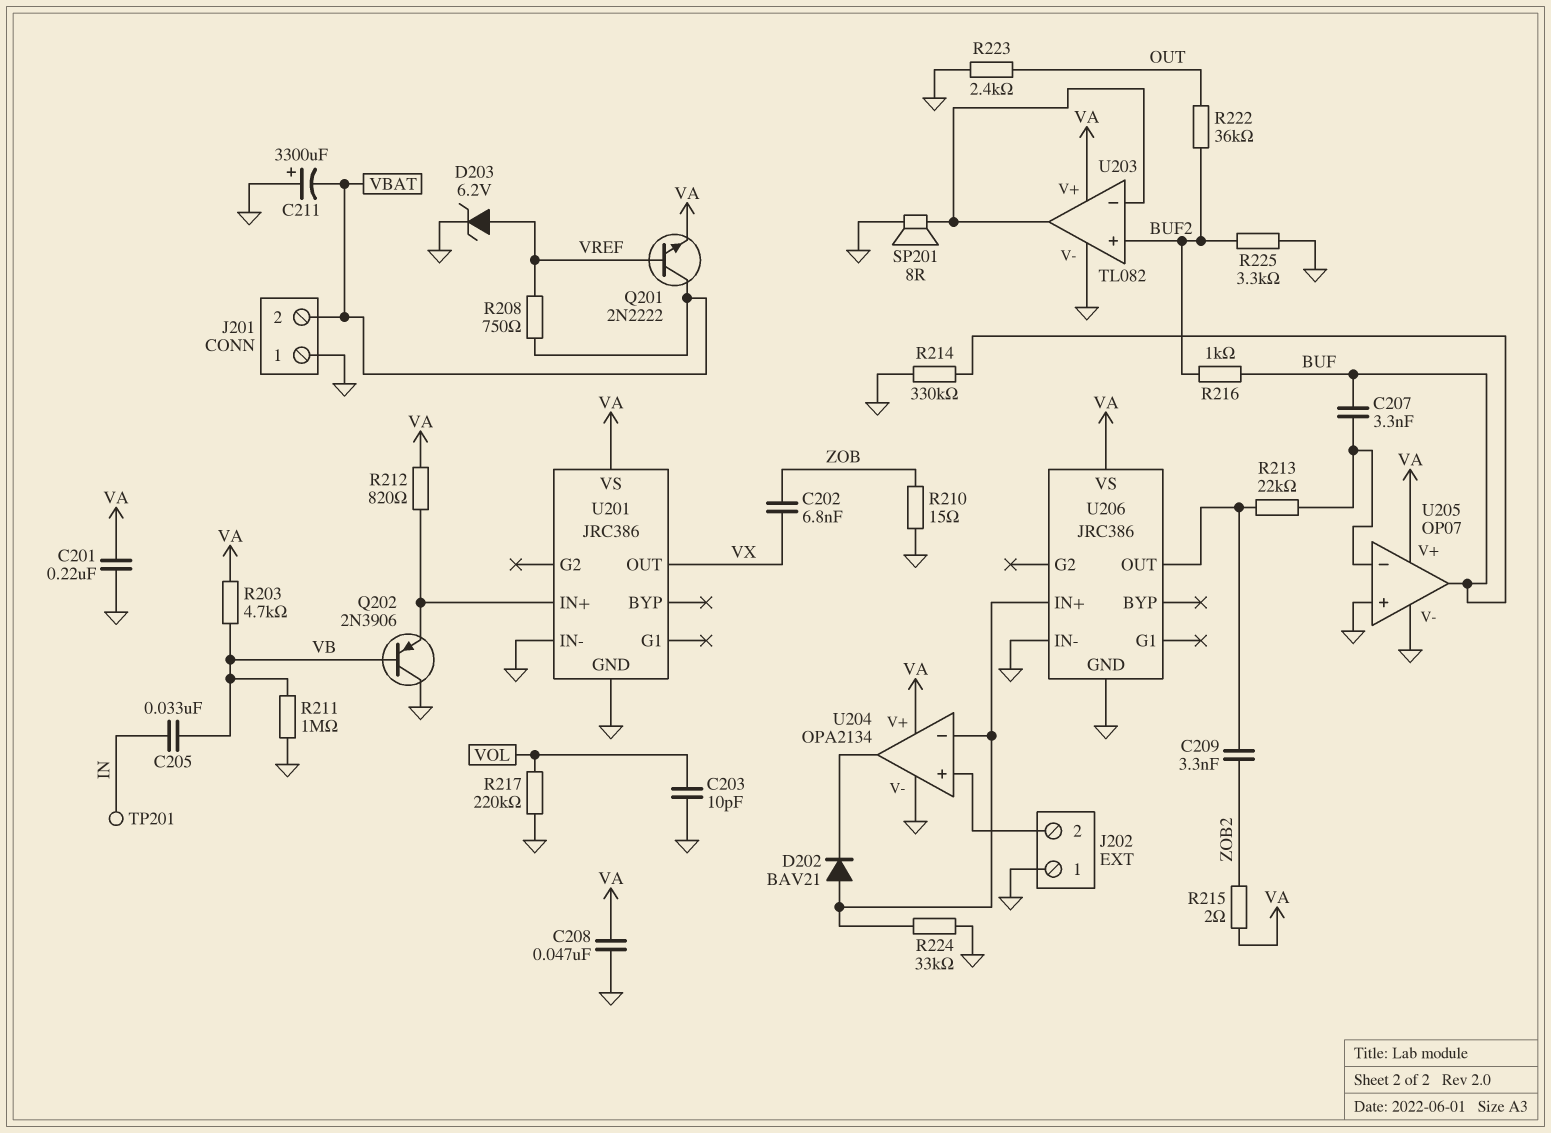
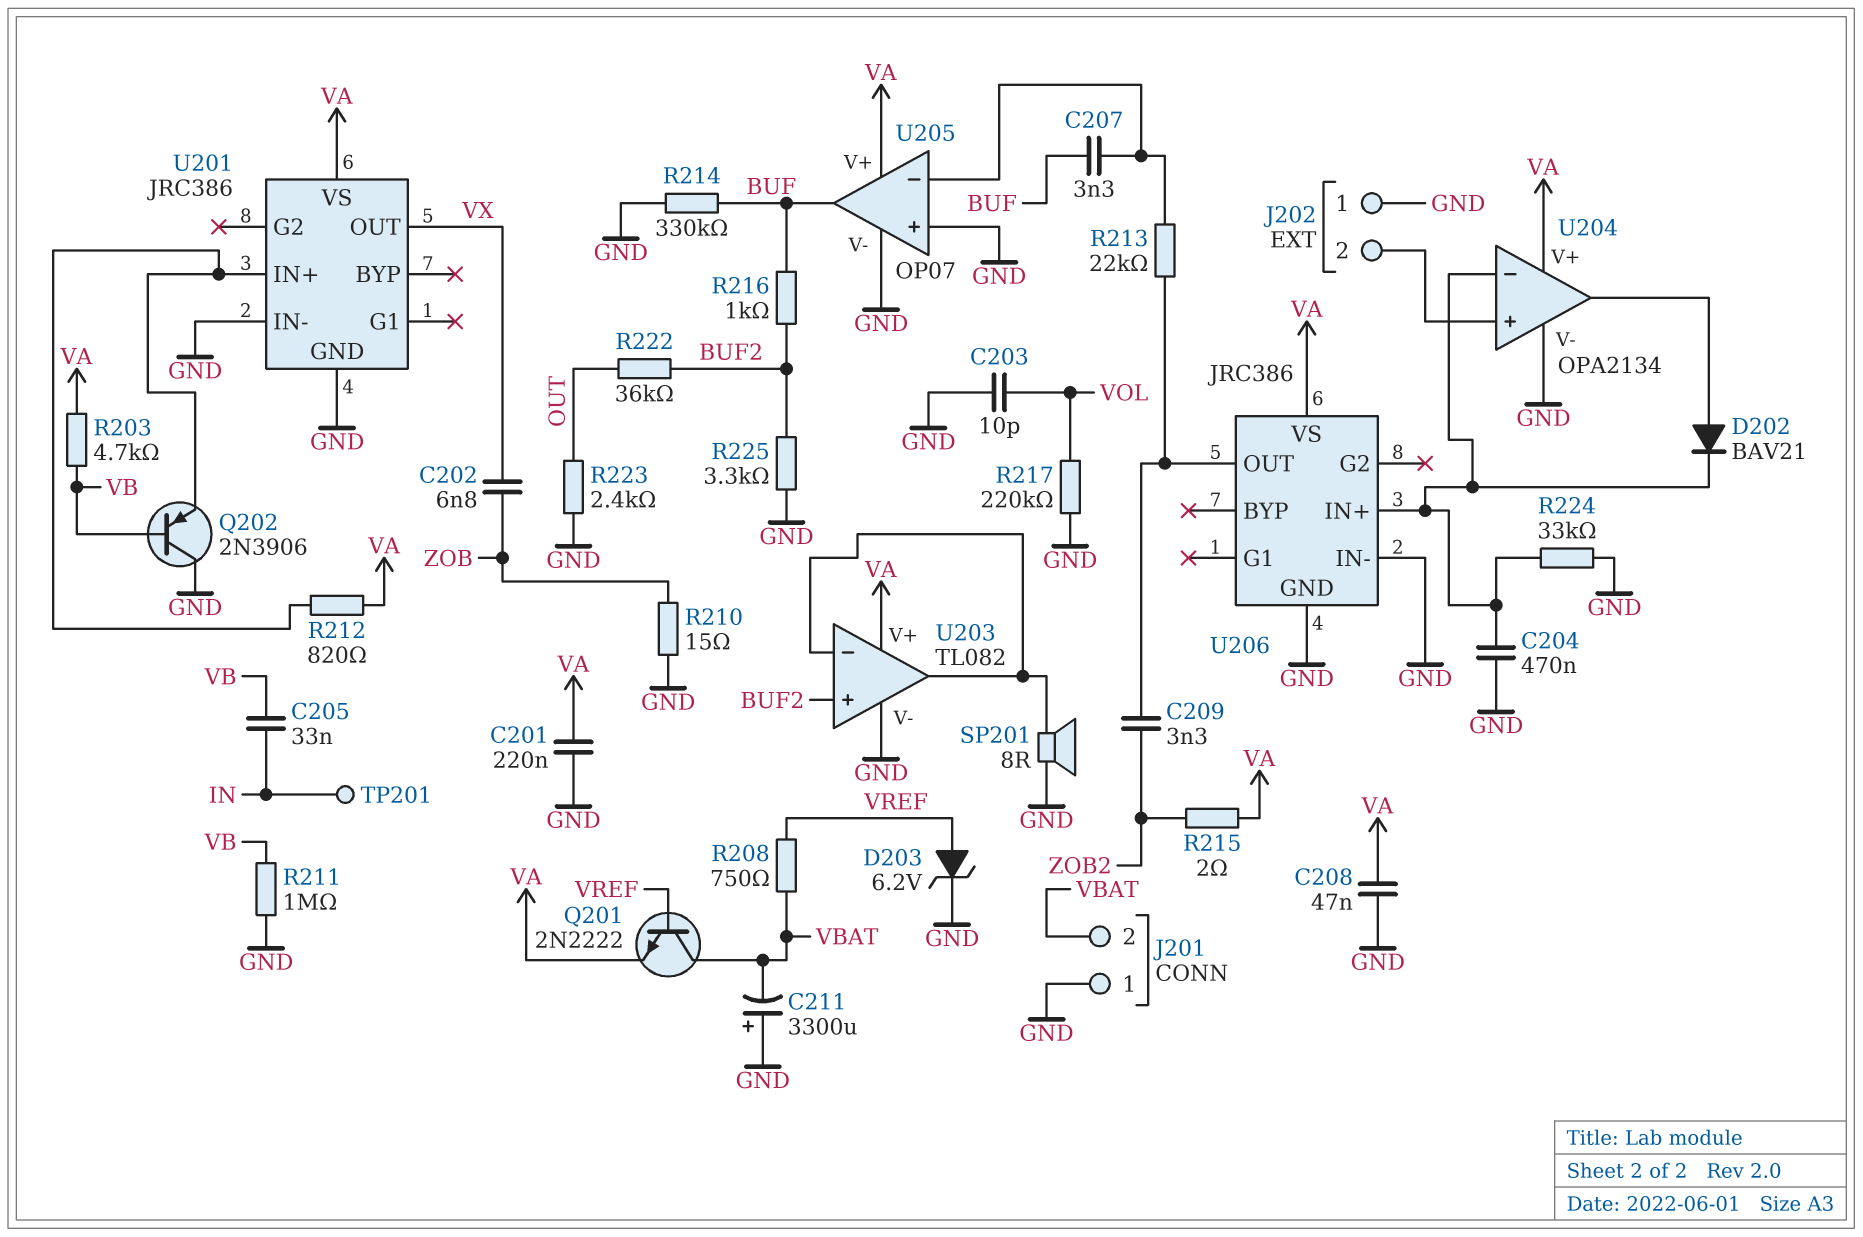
C204: none -> 470nF (GND, U204/in-)
D202: diode BAV21 (A U204/in-, K U204/out) -> diode BAV21 (A U204/out, K U204/in-)

